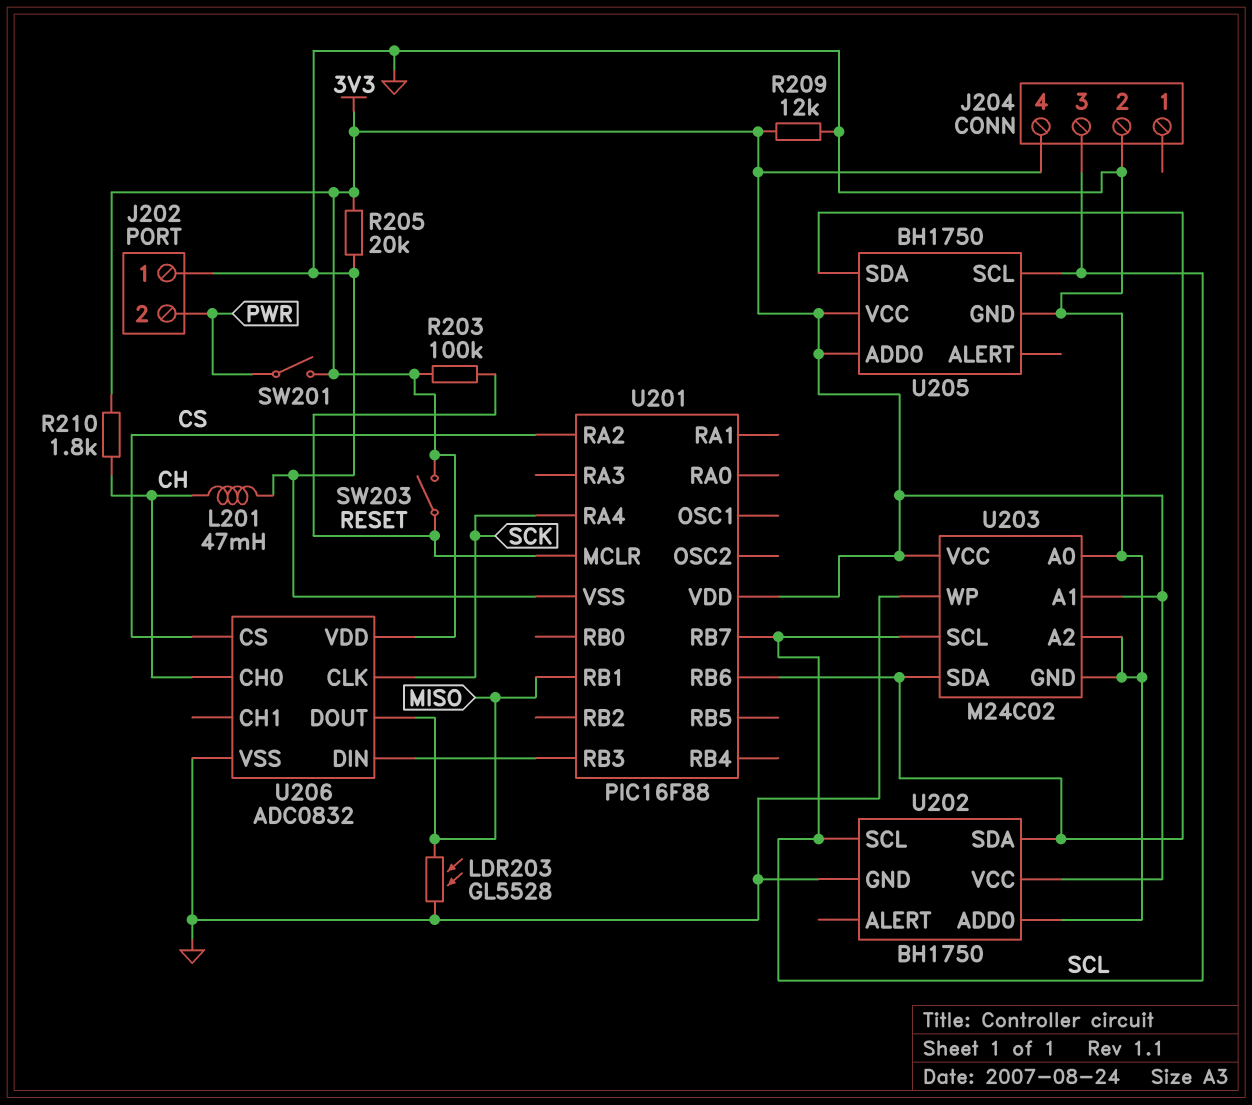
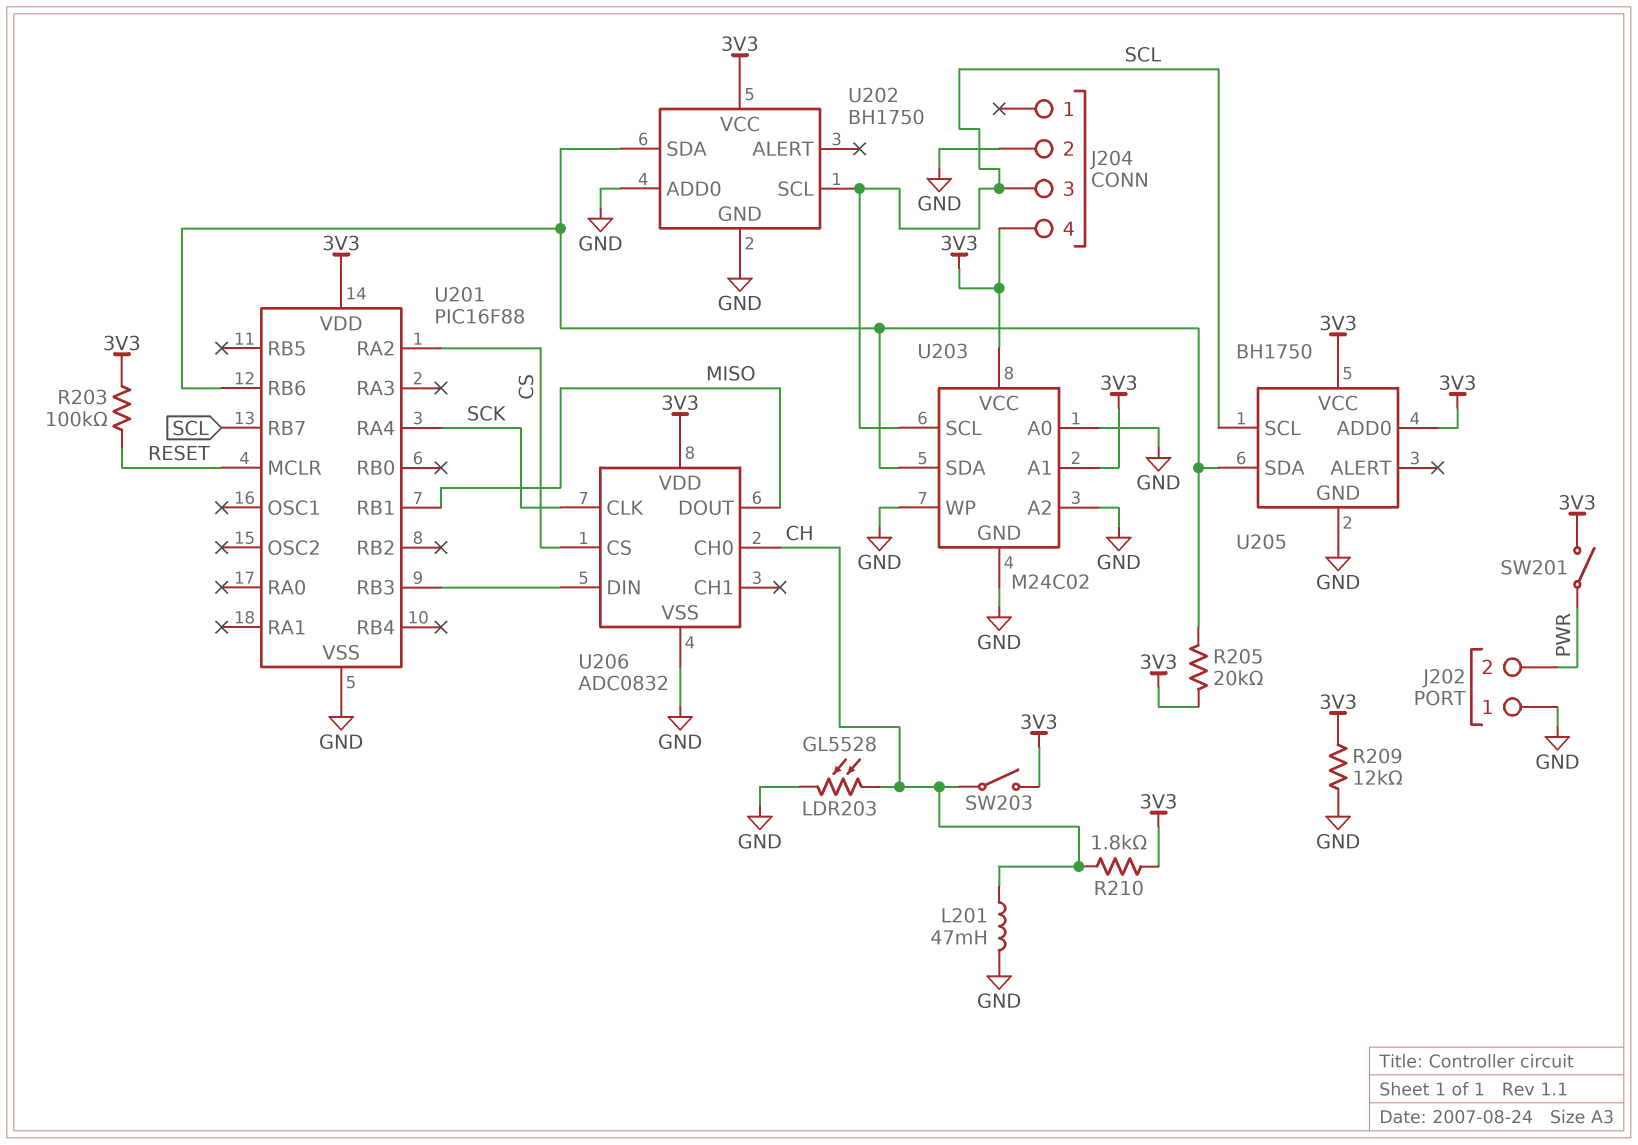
LDR203: GL5528 (GND, MISO) -> GL5528 (CH, GND)
R205: 20k (3V3, GND) -> 20k (3V3, U201/RB6)
SW203: switch (3V3, RESET) -> switch (3V3, CH)

